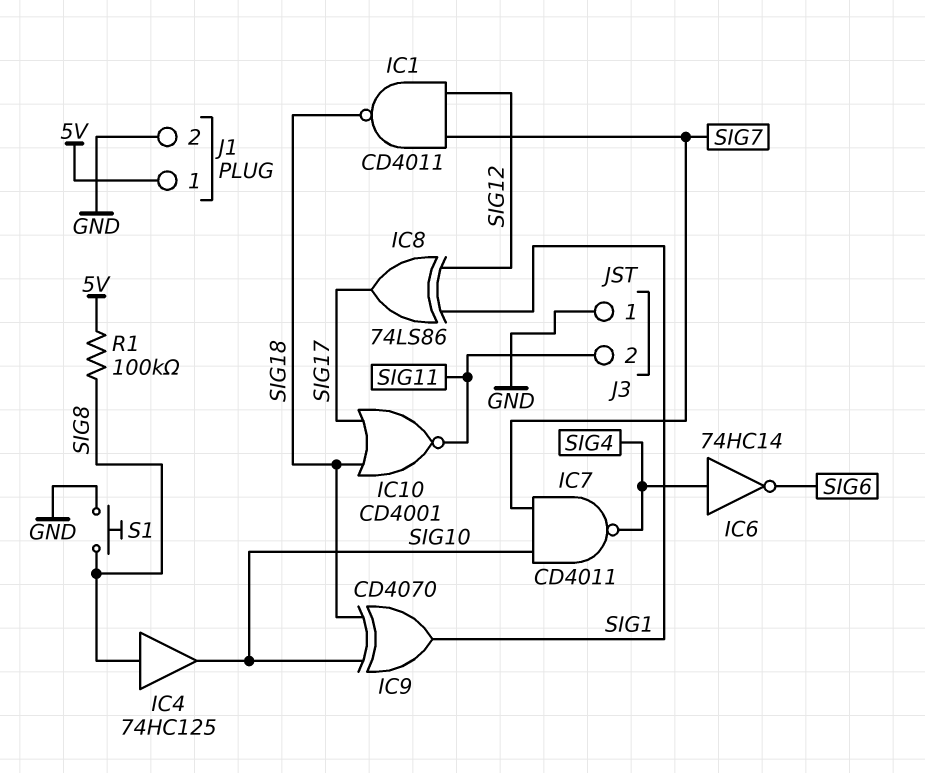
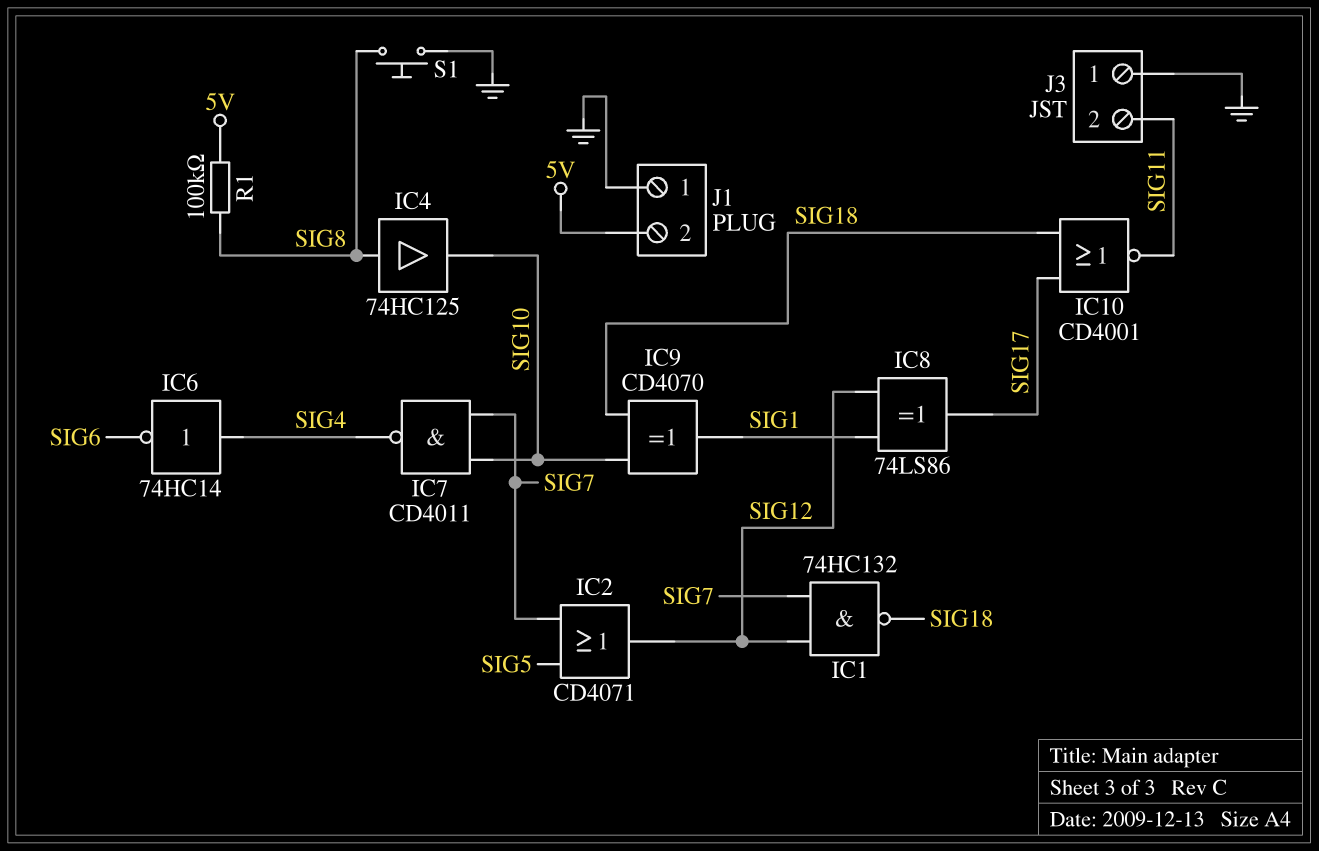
IC1: NAND CD4011 (in SIG7, in SIG12, out SIG18) -> NAND 74HC132 (in SIG7, in SIG12, out SIG18)
IC2: none -> OR CD4071 (in SIG5, in SIG7, out SIG12)
J1 pin 1: 5V -> GND
J1 pin 2: GND -> 5V

